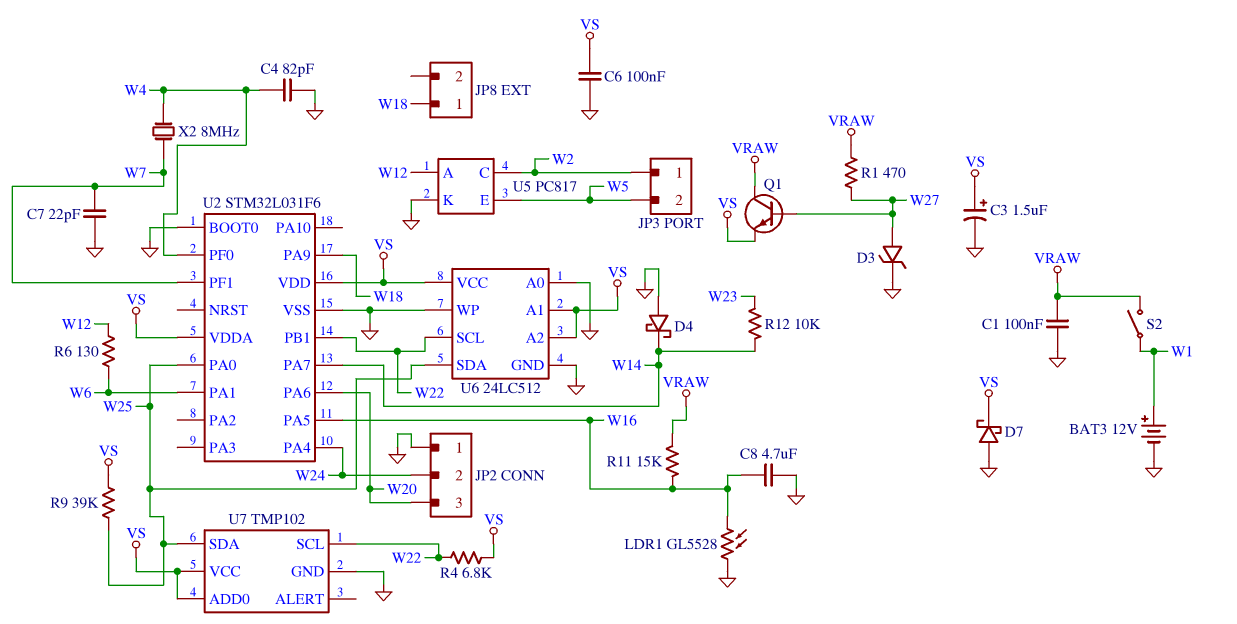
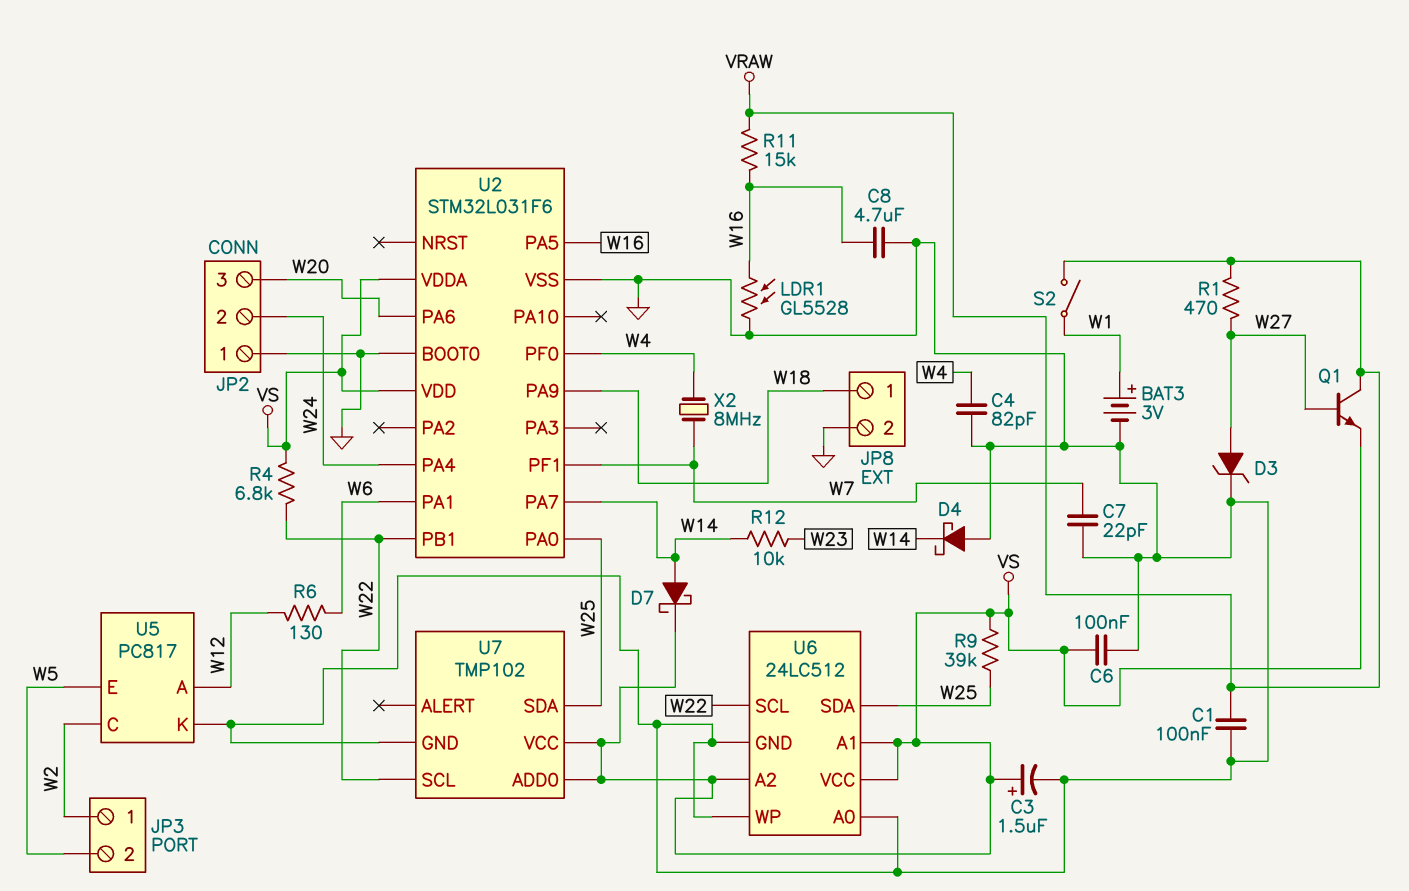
BAT3: 12V (plus W1, minus GND) -> 3V (plus W1, minus GND)
D7: schottky (A GND, K VS) -> schottky (A W14, K VS)
JP8 pin 2: none -> GND

